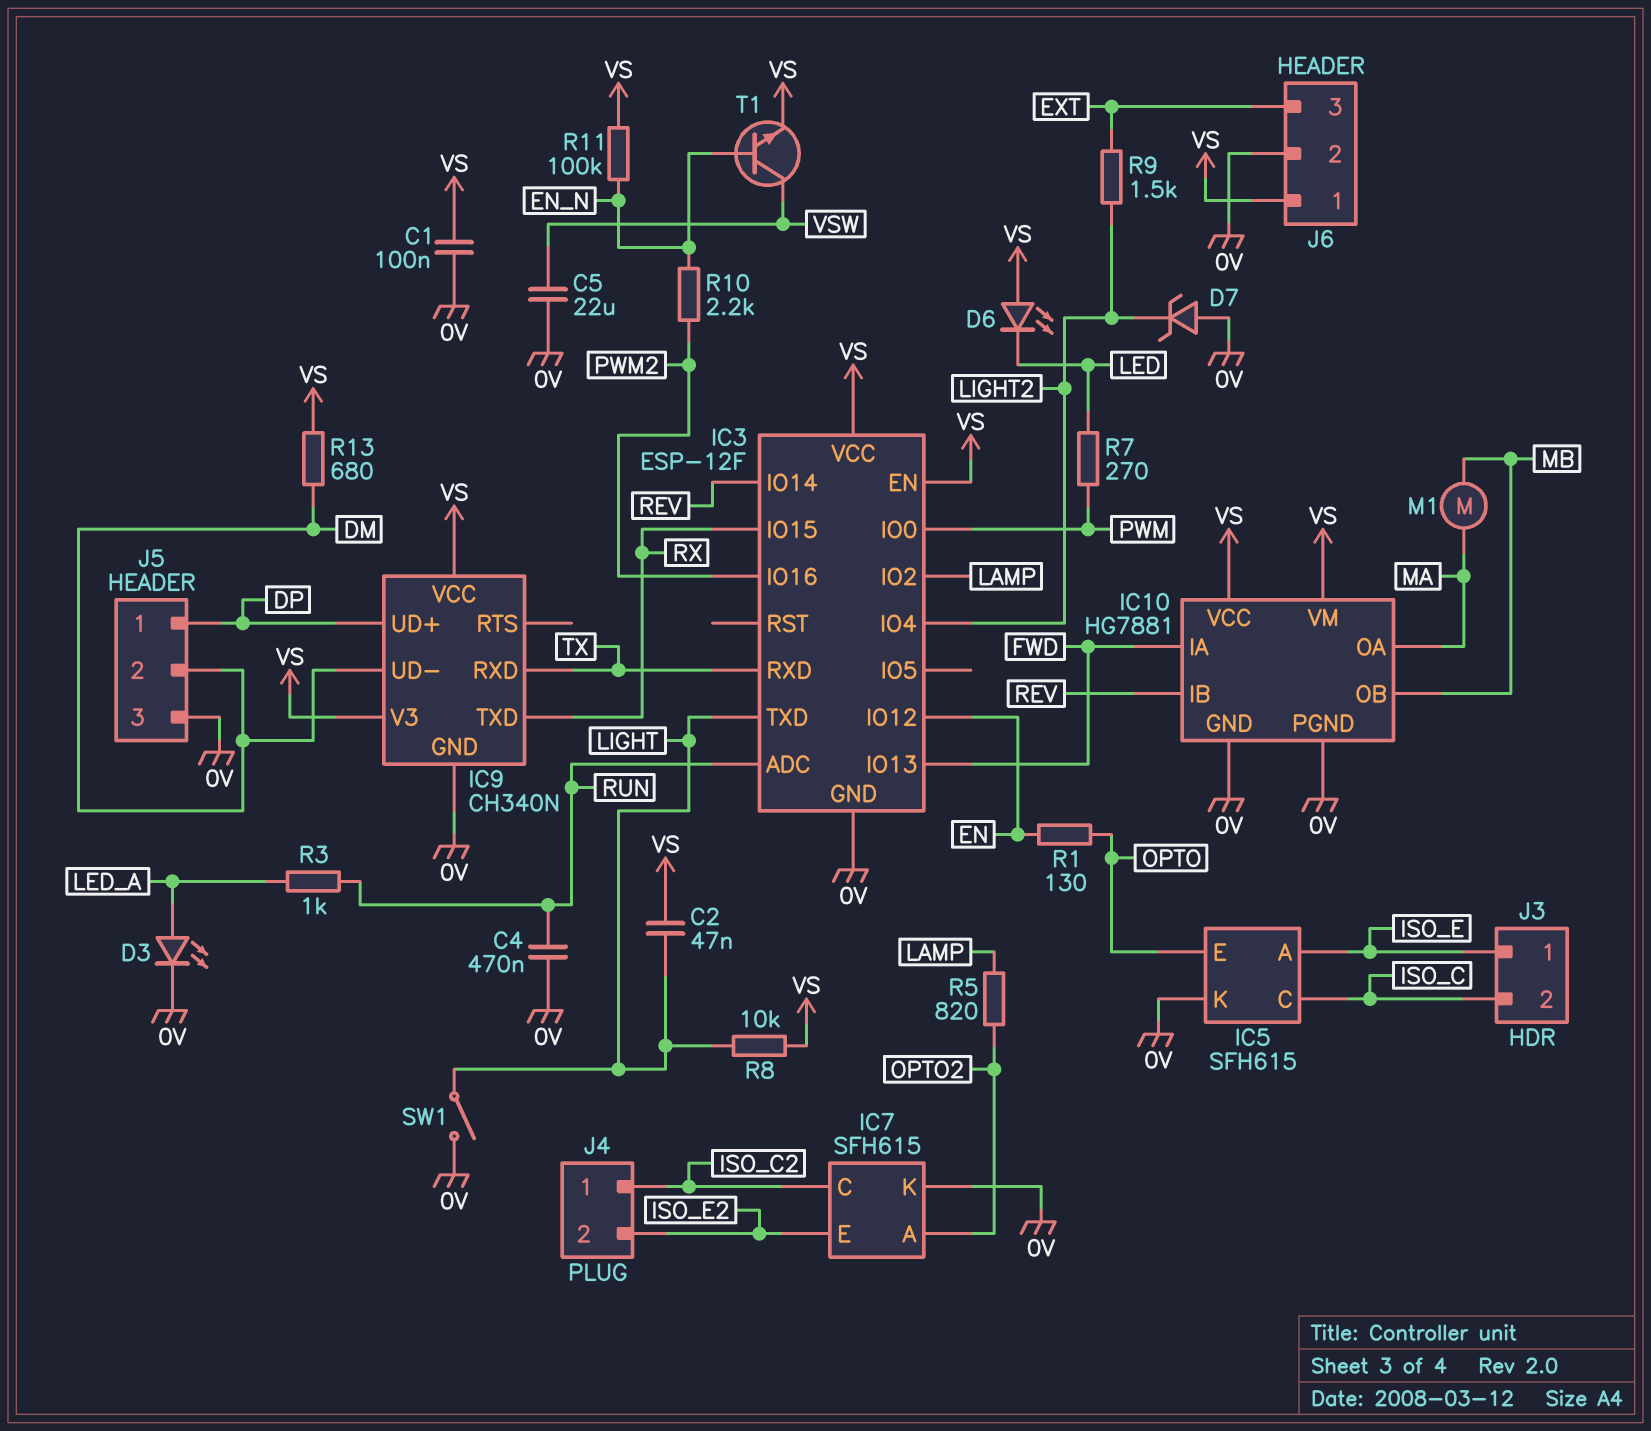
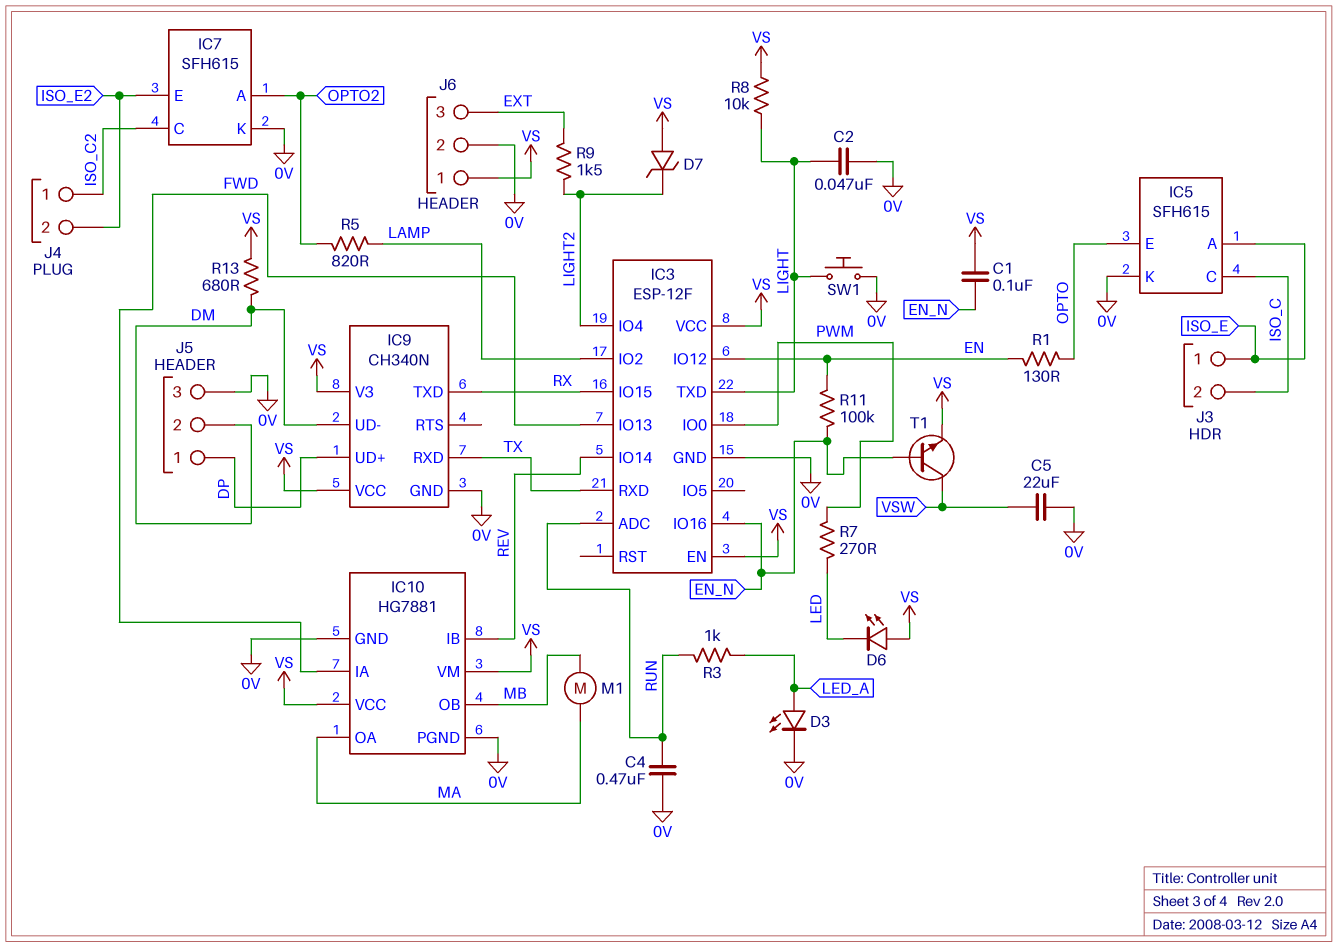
C1: 100nF (0V, VS) -> 100nF (EN_N, VS)
C2: 47nF (LIGHT, VS) -> 47nF (0V, LIGHT)
D7: zener (A 0V, K LIGHT2) -> zener (A VS, K LIGHT2)
IC3 pin IO16: PWM2 -> EN_N
R10: 2.2k (EN_N, PWM2) -> none
R11: 100k (EN_N, VS) -> 100k (EN, EN_N)
SW1: switch (0V, LIGHT) -> button (0V, LIGHT)

